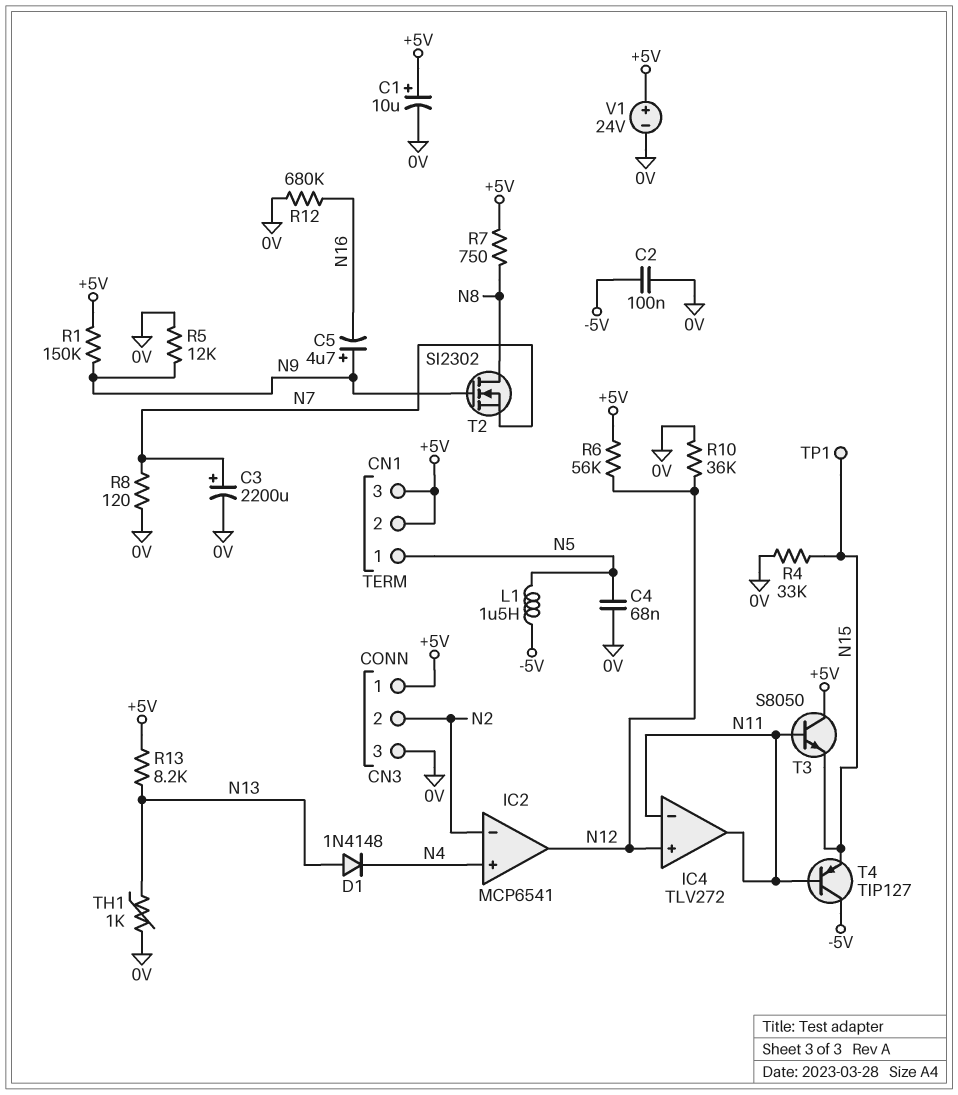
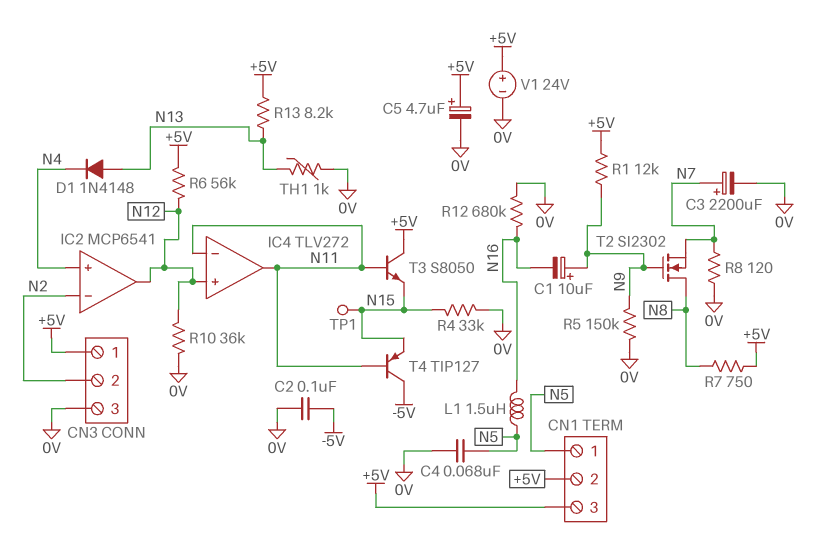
C1: 10uF (plus +5V, minus 0V) -> 10uF (plus N9, minus N16)
C5: 4.7uF (plus N9, minus N16) -> 4.7uF (plus +5V, minus 0V)
L1: 1.5uH (-5V, N5) -> 1.5uH (N5, N16)
R1: 150k (+5V, N9) -> 12k (+5V, N9)
R5: 12k (0V, N9) -> 150k (0V, N9)

